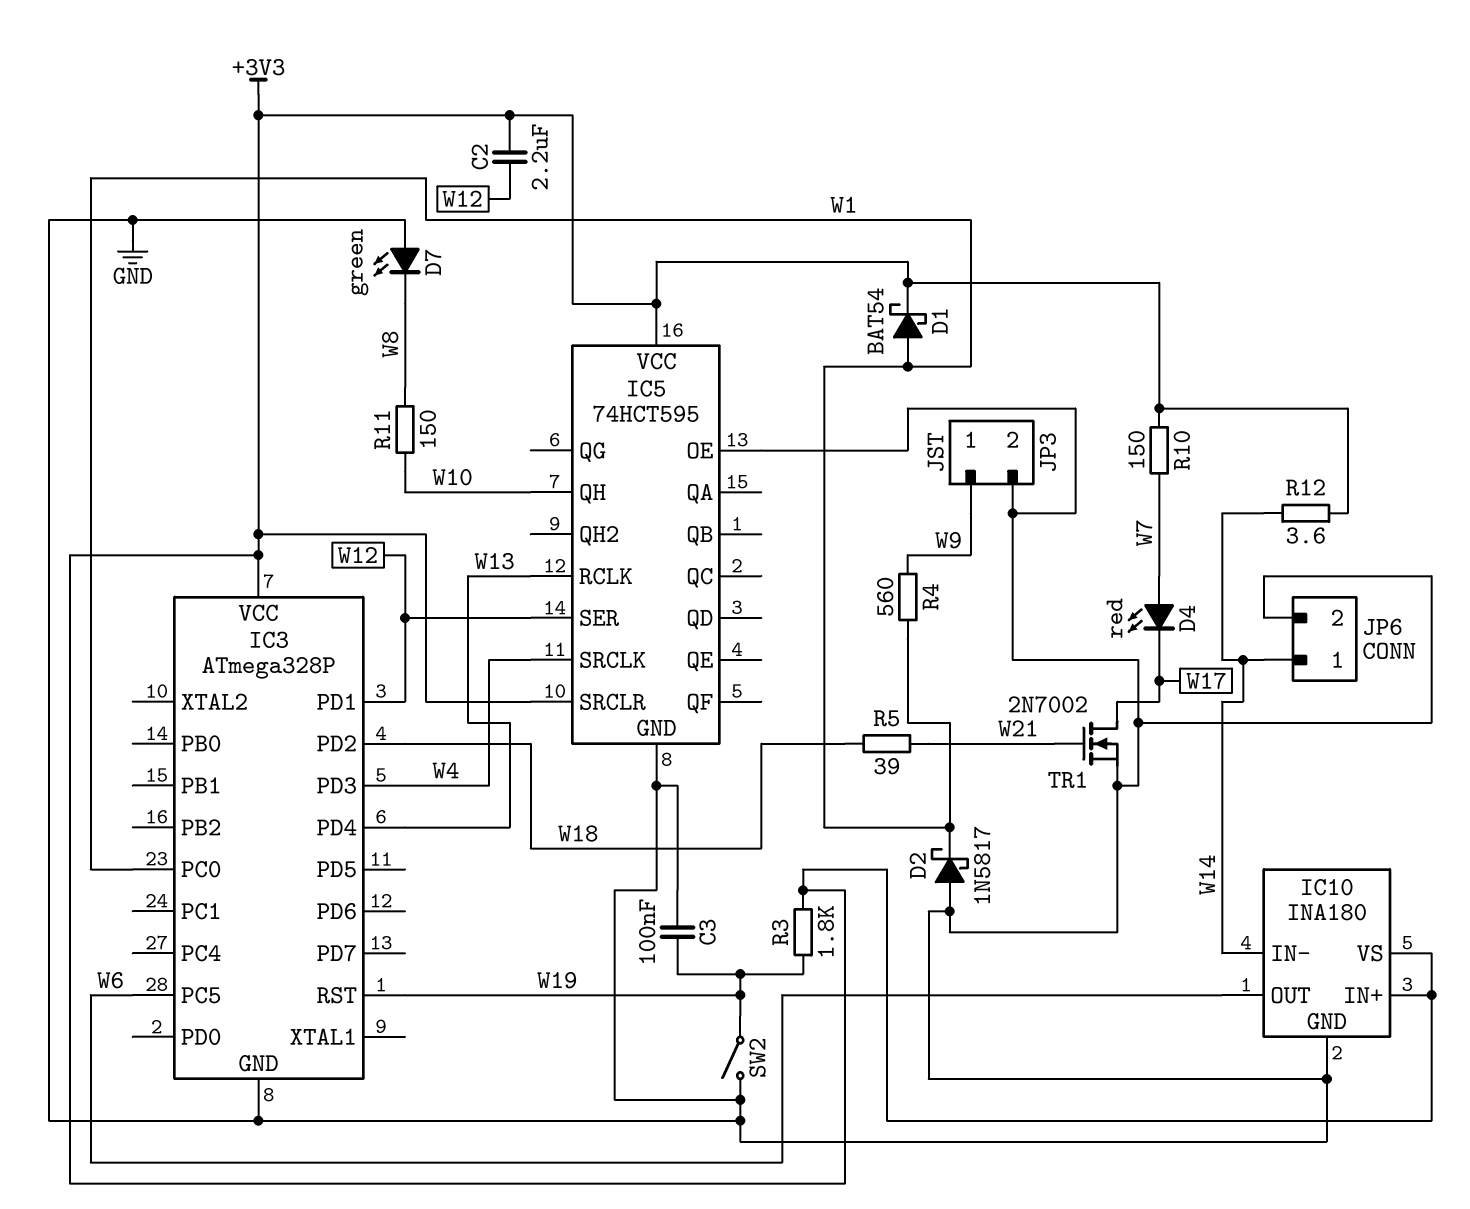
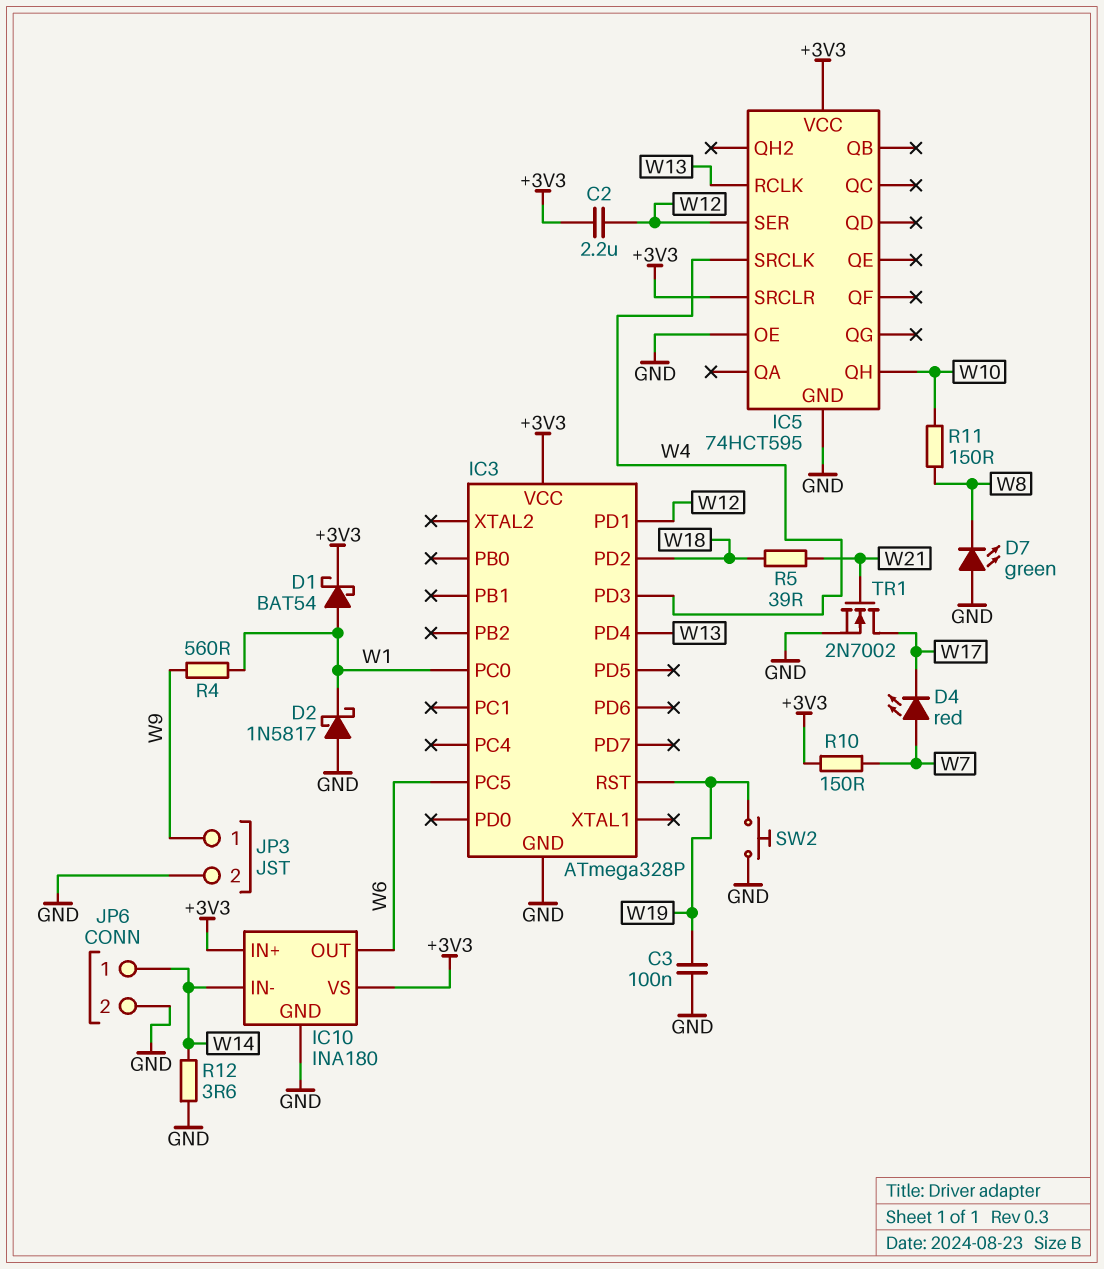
R3: 1.8k (+3V3, W19) -> none
R12: 3.6 (+3V3, W14) -> 3.6 (GND, W14)
SW2: switch (GND, W19) -> button (GND, W19)

